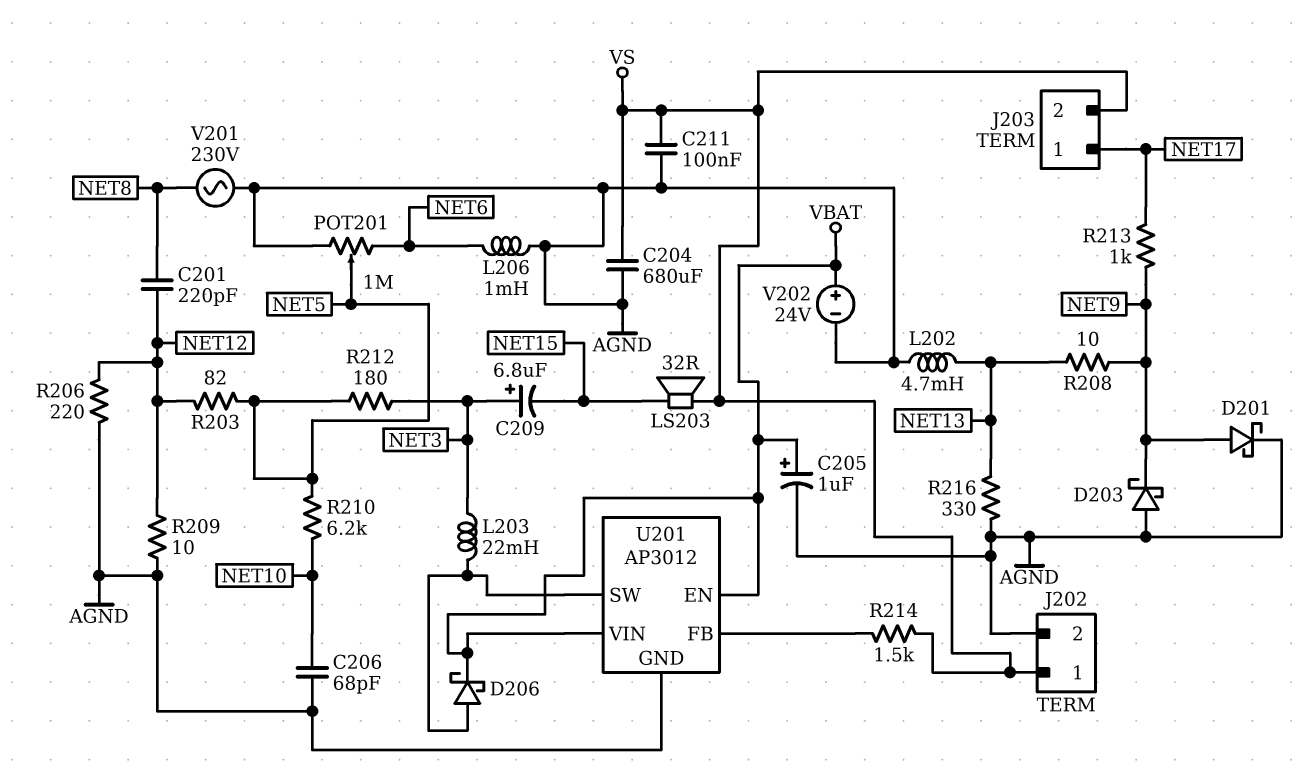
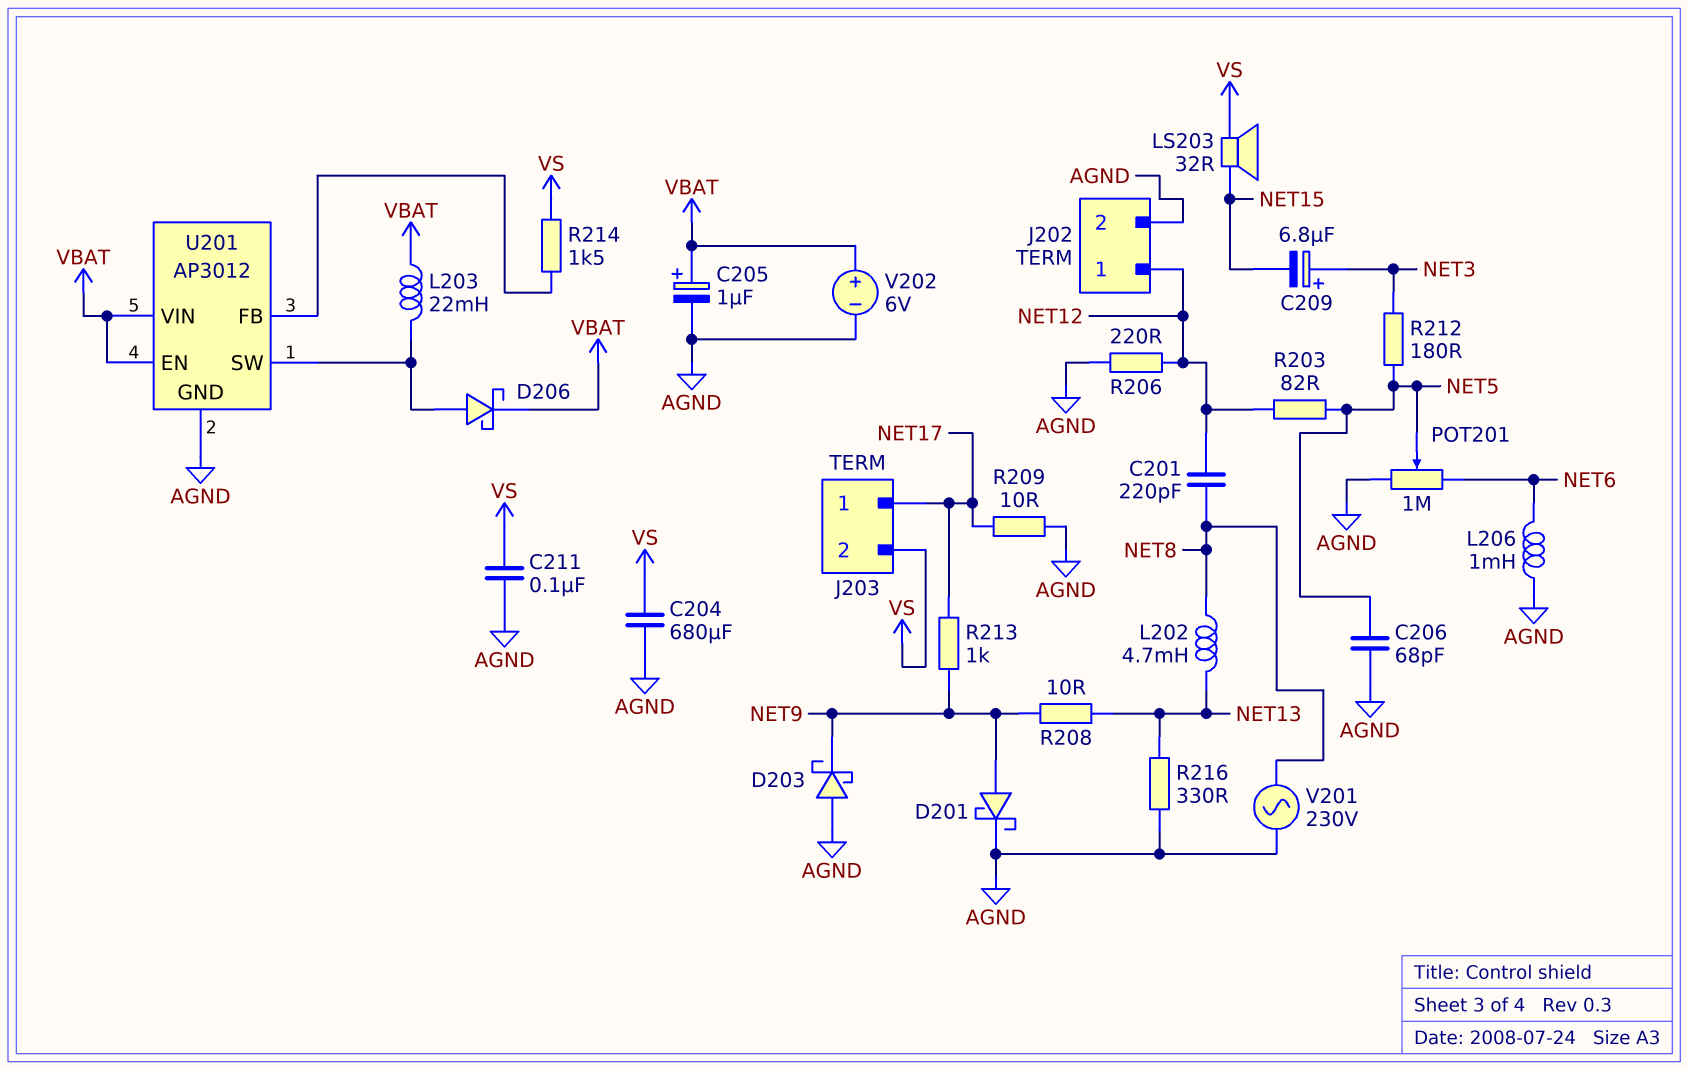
C206: 68pF (AGND, NET10) -> 68pF (AGND, NET5)
J202 pin 1: VS -> NET12
L202: 4.7mH (AGND, NET13) -> 4.7mH (NET8, NET13)
L203: 22mH (NET3, U201/SW) -> 22mH (U201/SW, VBAT)
R209: 10 (AGND, NET12) -> 10 (AGND, NET17)
R210: 6.2k (NET5, NET10) -> none
V202: 24V (plus VBAT, minus AGND) -> 6V (plus VBAT, minus AGND)

